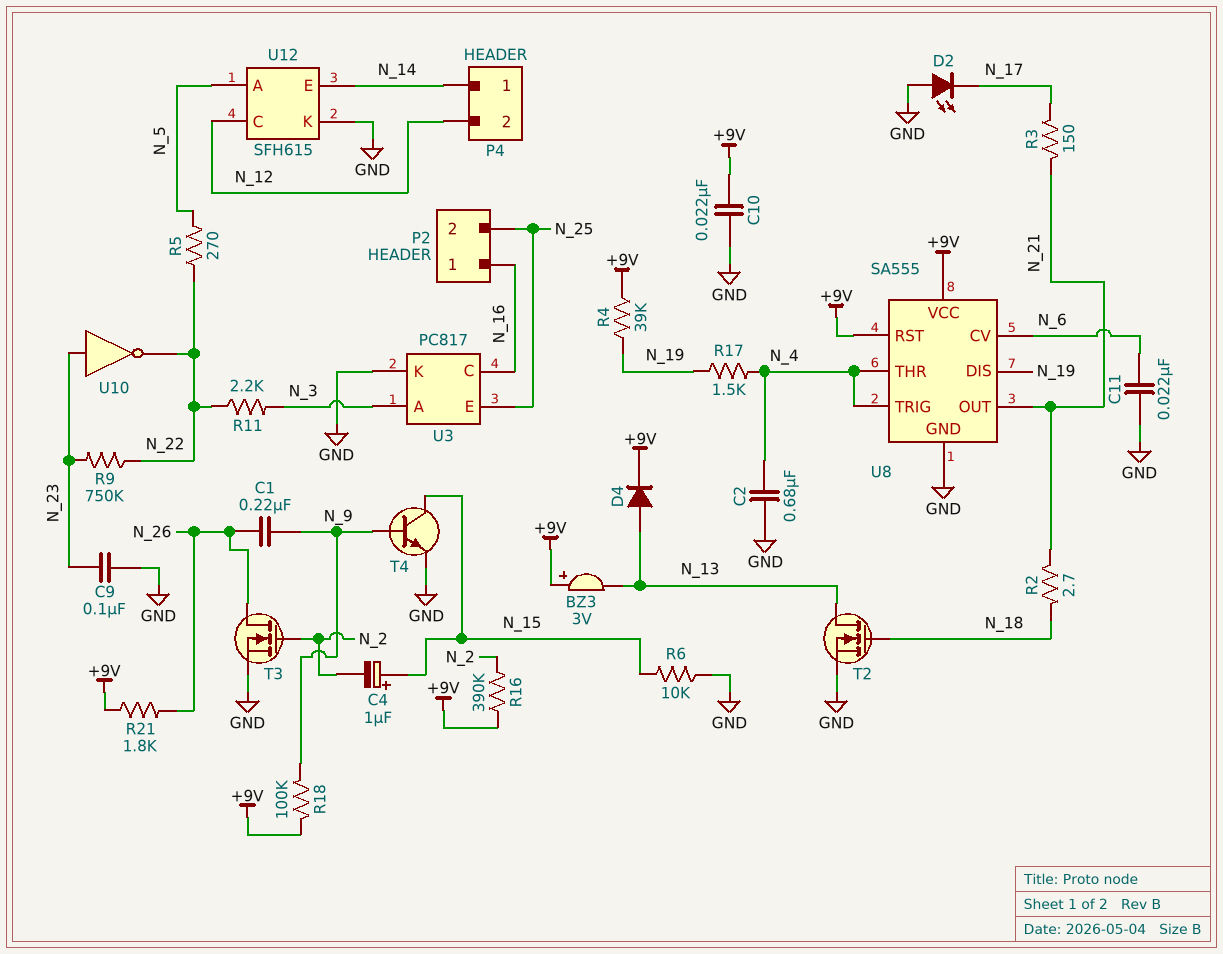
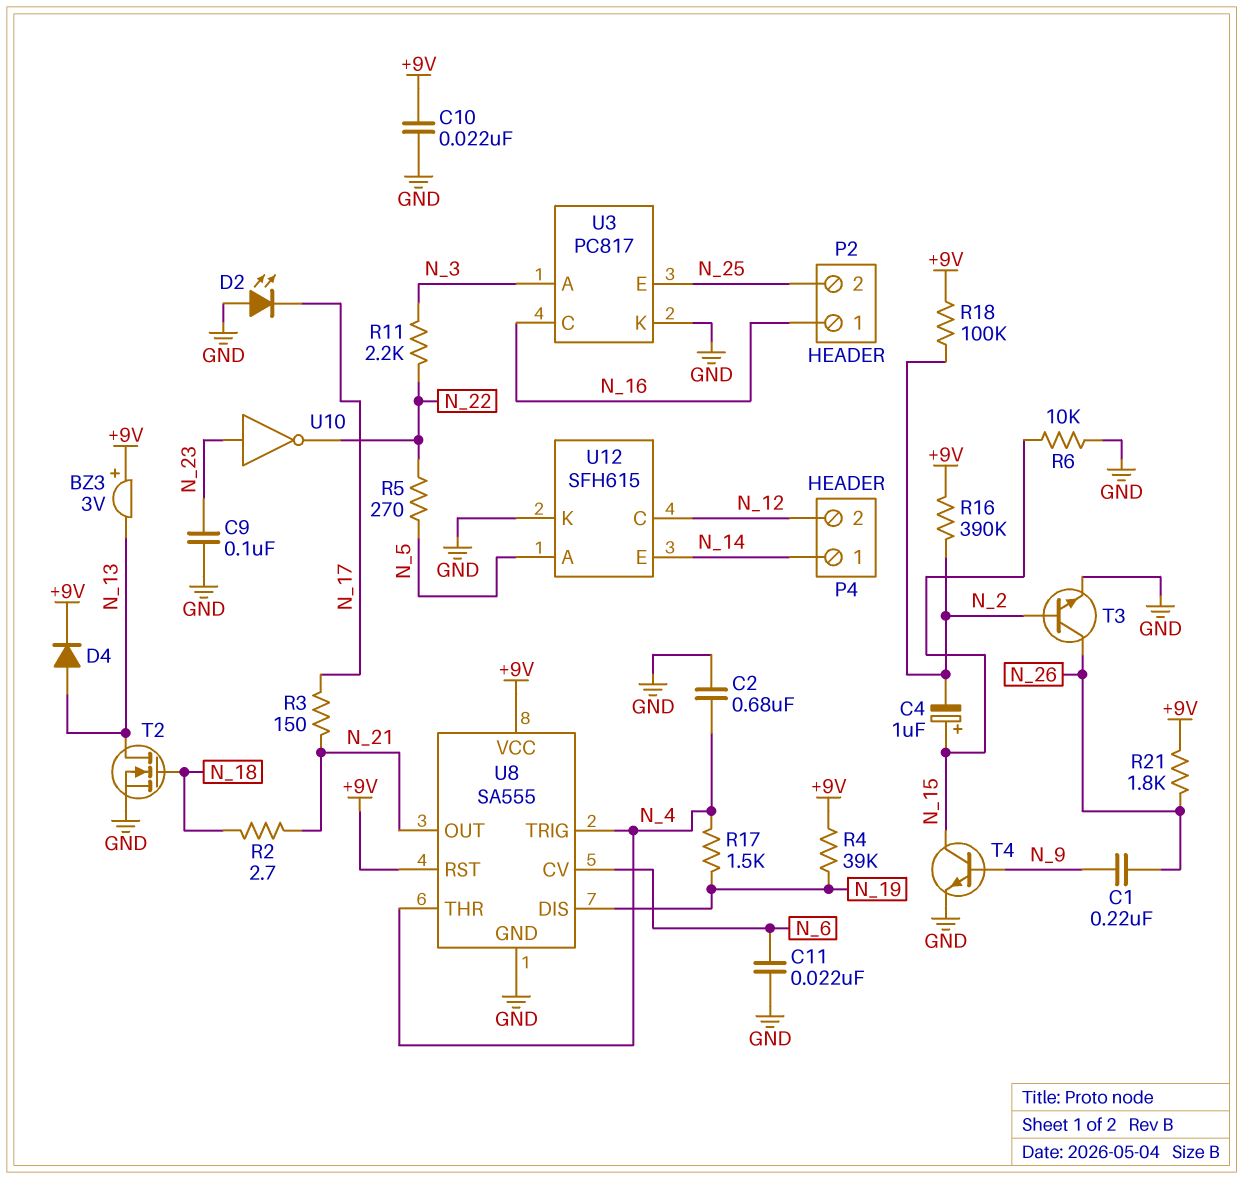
R9: 750k (N_22, N_23) -> none
R18: 100k (+9V, N_9) -> 100k (+9V, N_2)
T3: NMOS (G N_2, D N_26, S GND) -> NPN (B N_2, C N_26, E GND)

